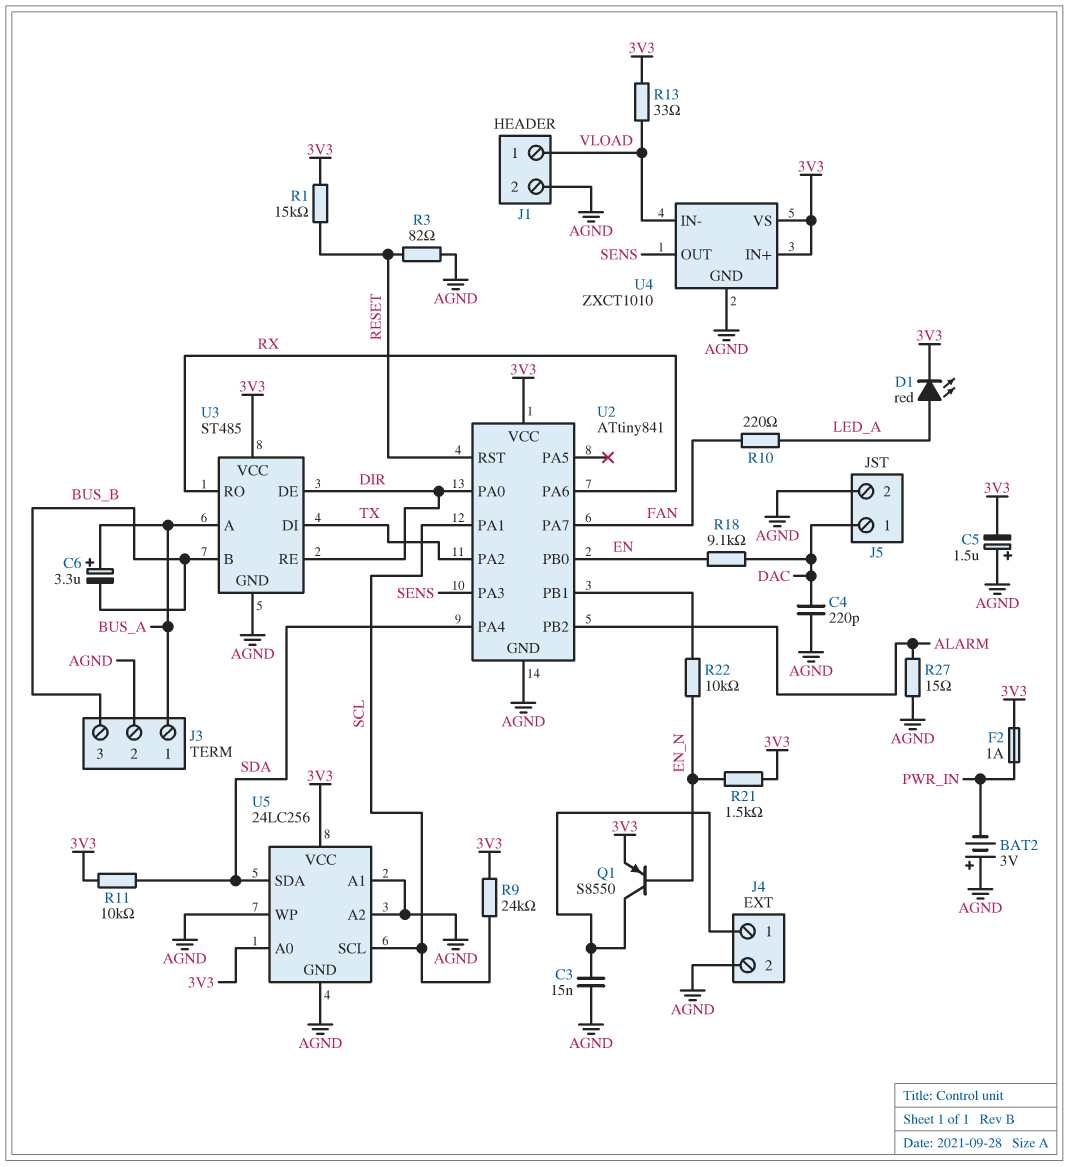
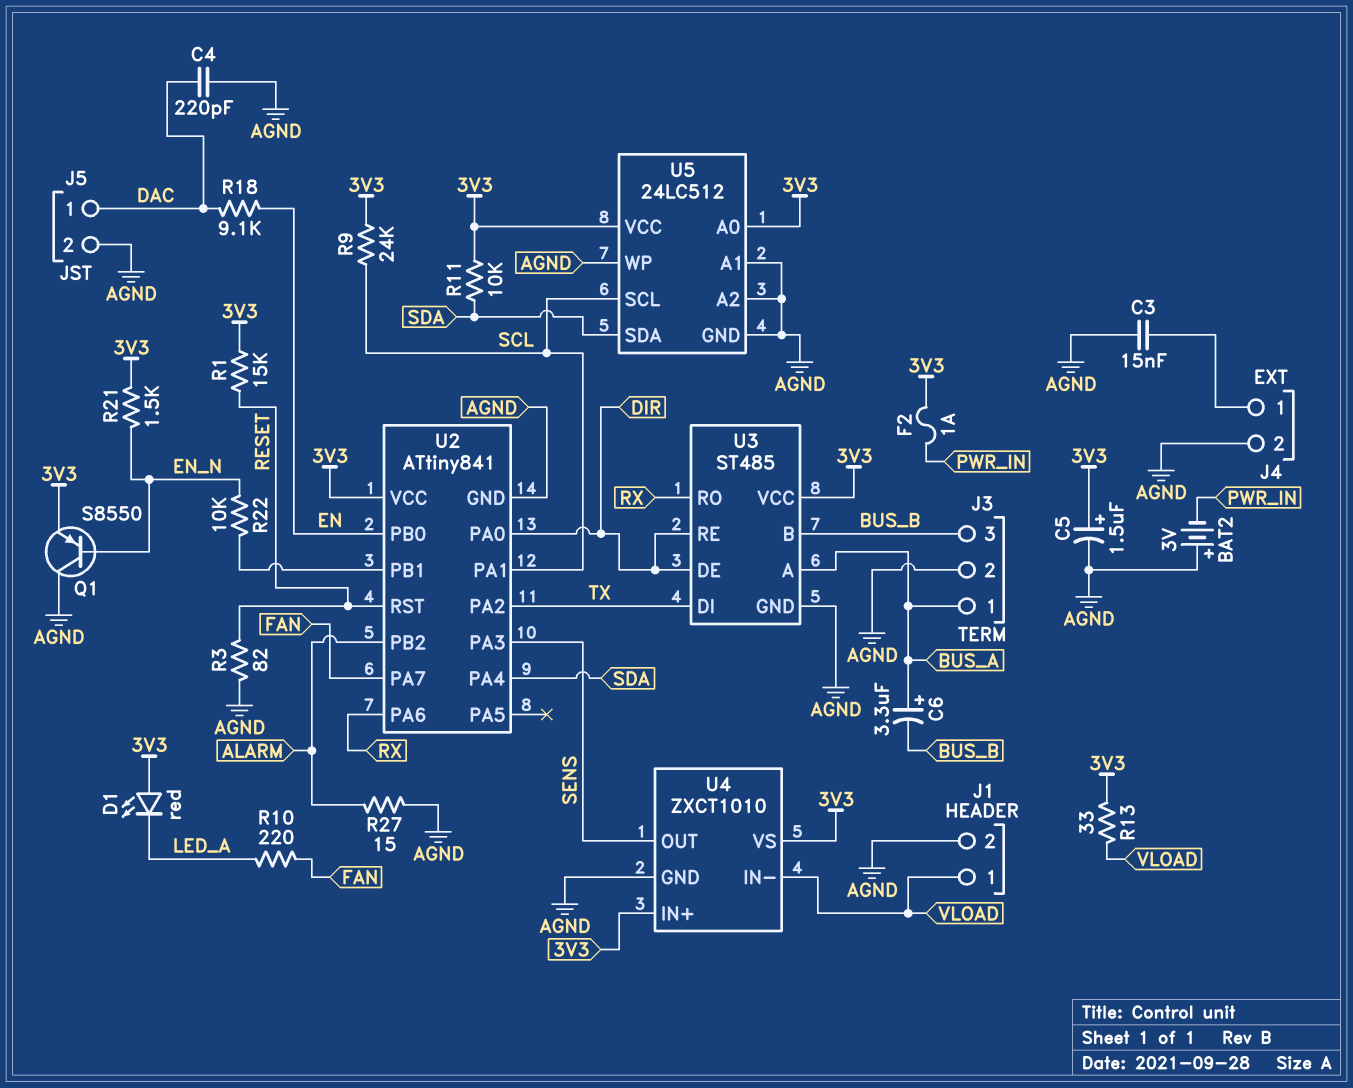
C5: 1.5uF (plus AGND, minus 3V3) -> 1.5uF (plus 3V3, minus AGND)
D1: LED red (A LED_A, K 3V3) -> LED red (A 3V3, K LED_A)
Q1: PNP S8550 (B EN_N, C J4/1, E 3V3) -> PNP S8550 (B EN_N, C AGND, E 3V3)
U5: 24LC256 -> 24LC512

